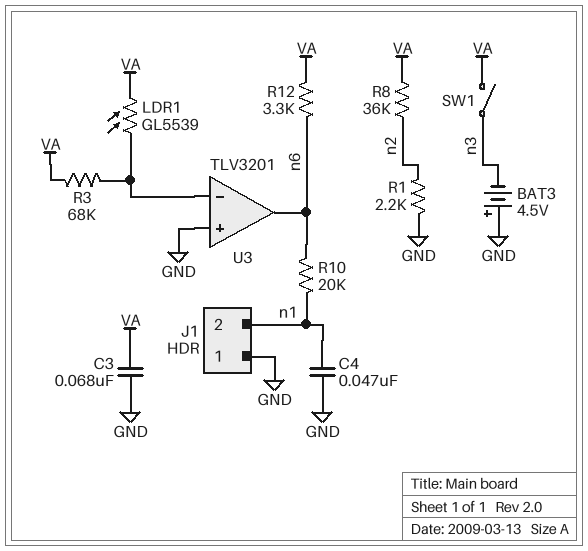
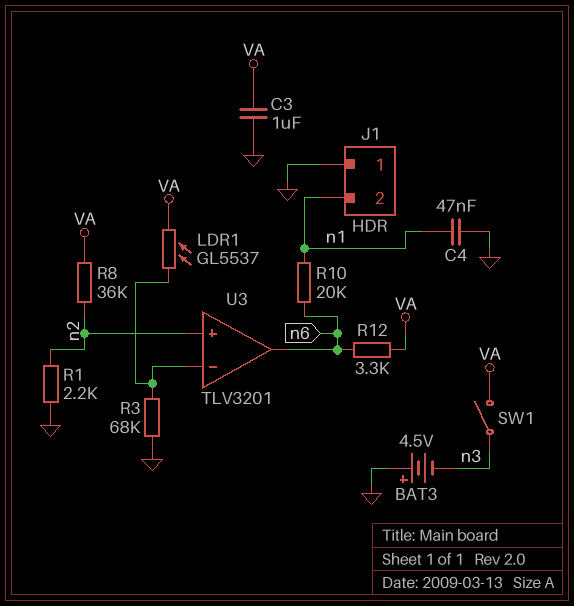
C3: 68nF (GND, VA) -> 1uF (GND, VA)
LDR1: GL5539 (U3/in-, VA) -> GL5537 (U3/in-, VA)
R3: 68k (U3/in-, VA) -> 68k (GND, U3/in-)
U3 pin in+: GND -> n2

